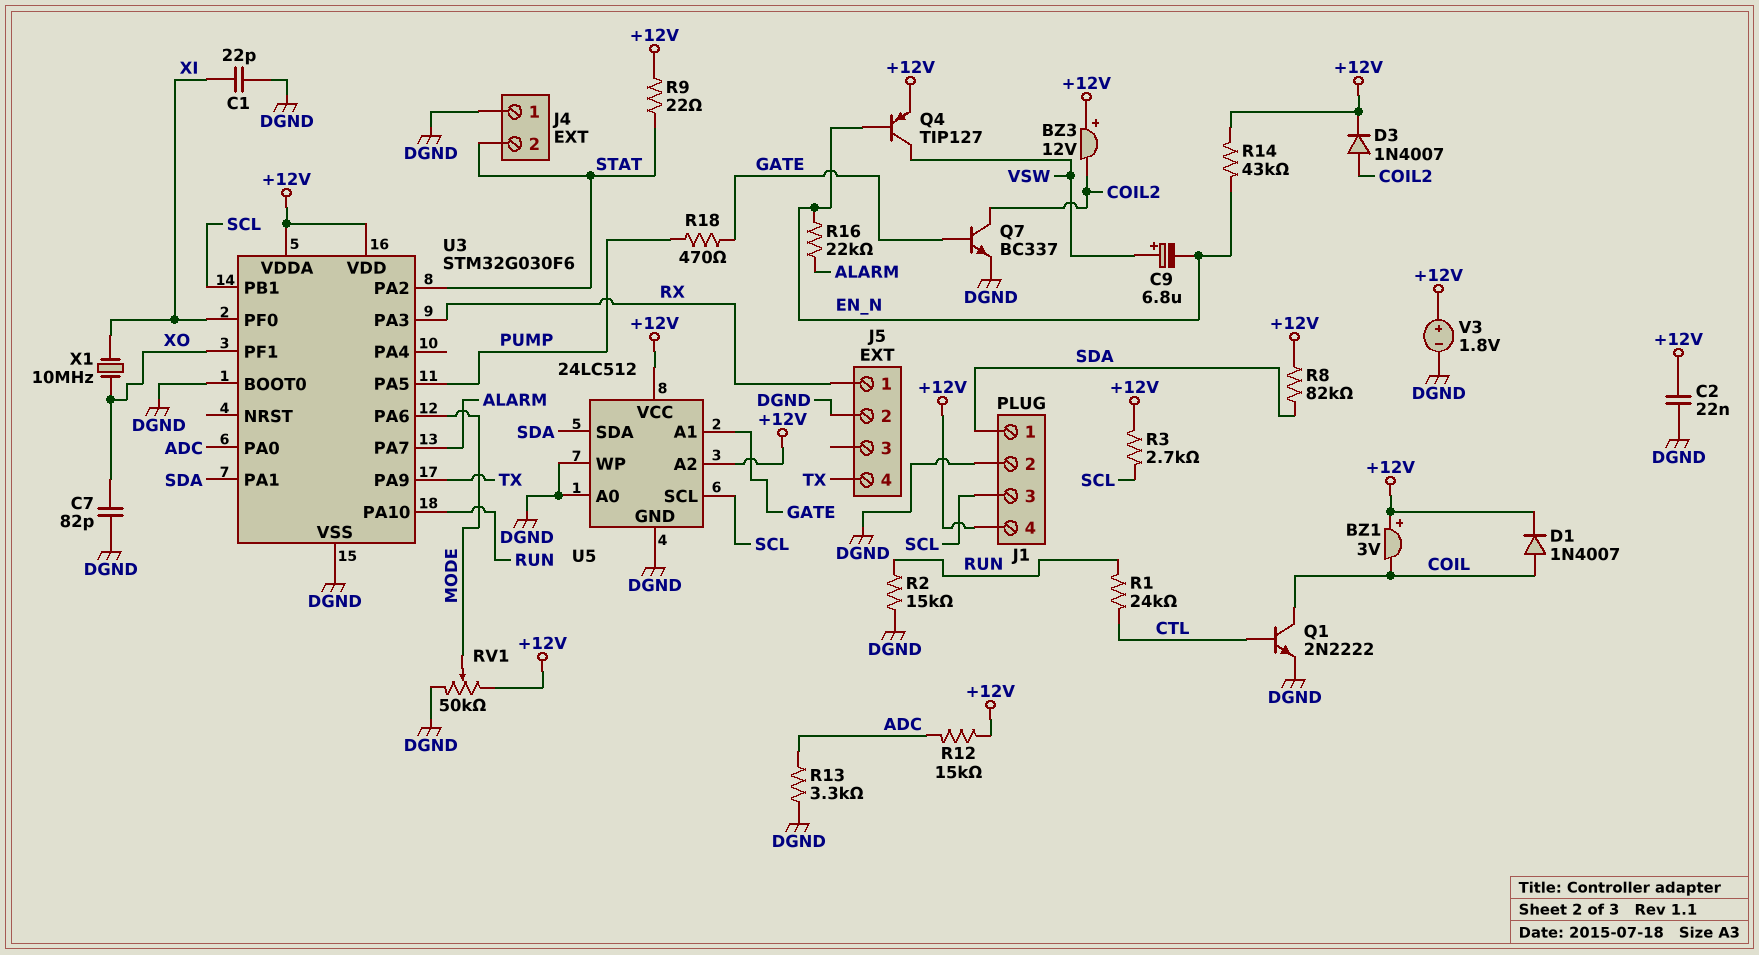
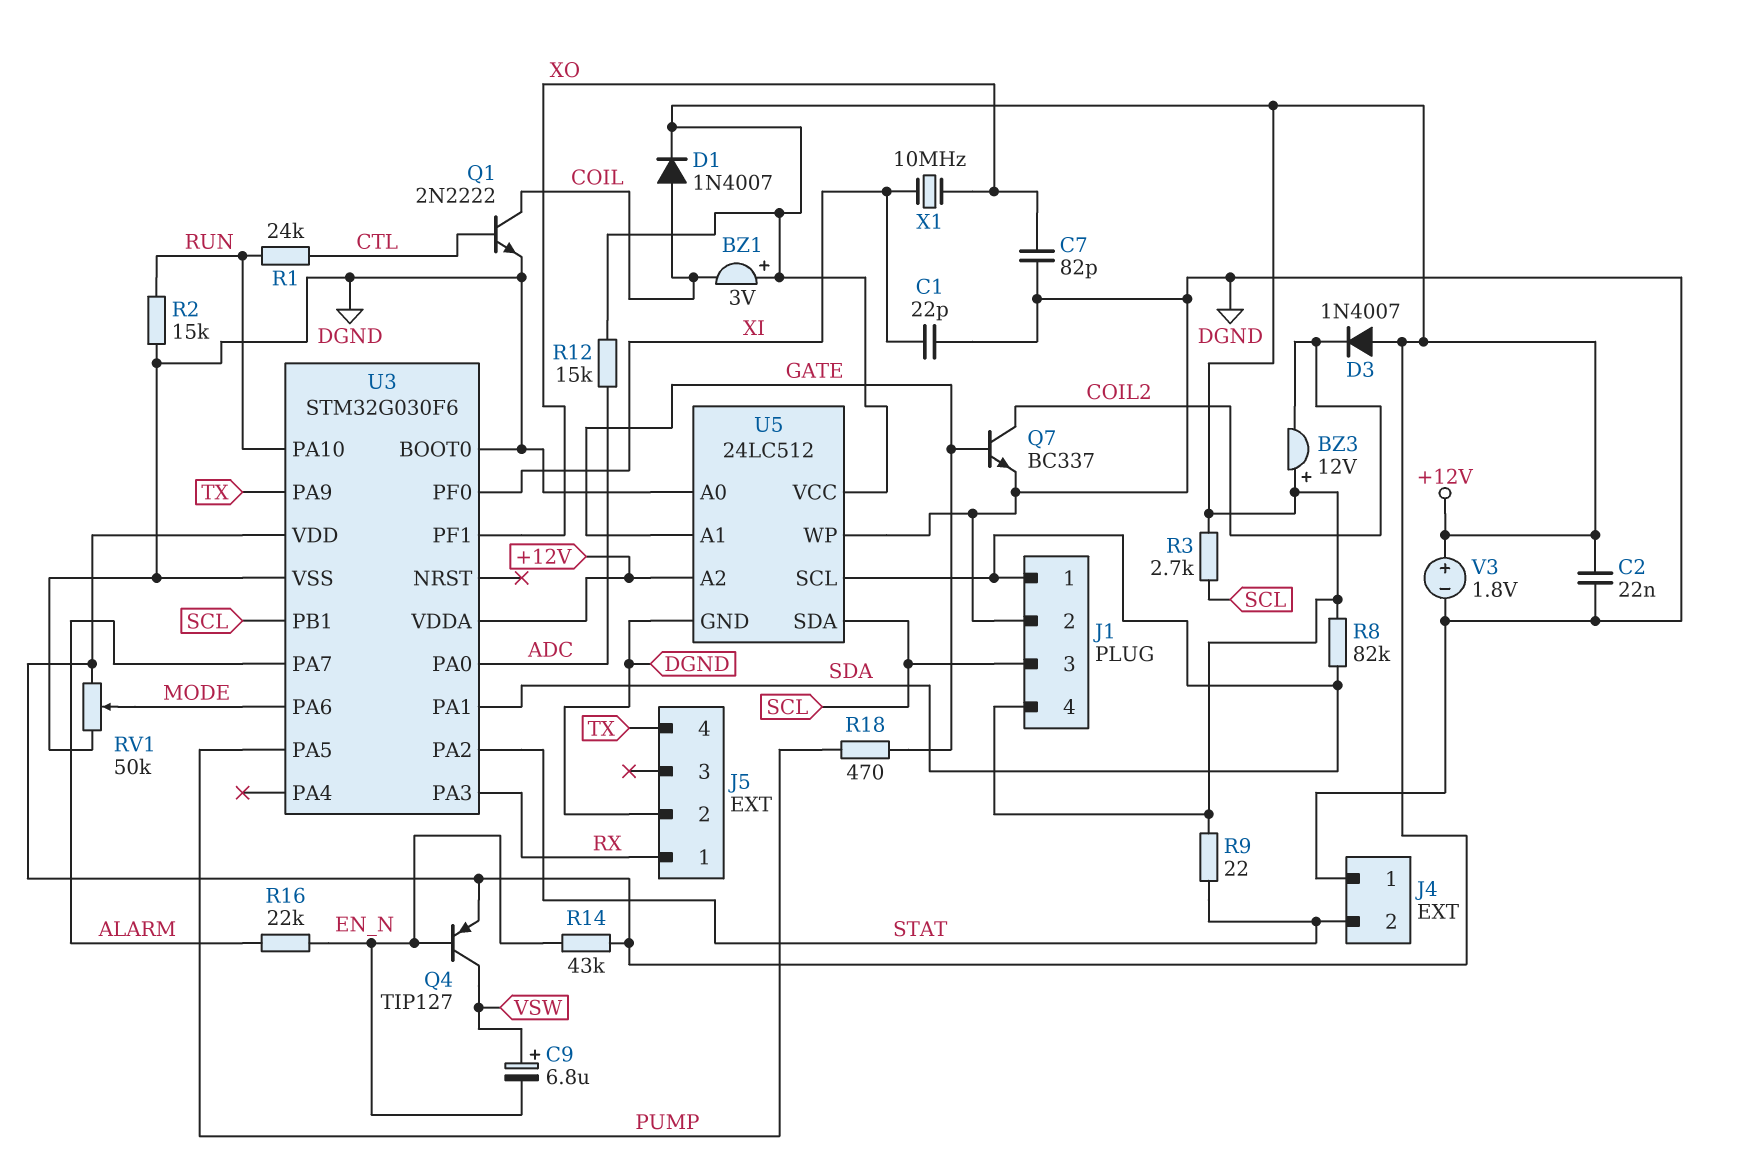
D3: diode 1N4007 (A COIL2, K +12V) -> diode 1N4007 (A +12V, K COIL2)
R13: 3.3k (ADC, DGND) -> none
U5 pin SCL: SCL -> SDA
U5 pin SDA: SDA -> SCL

